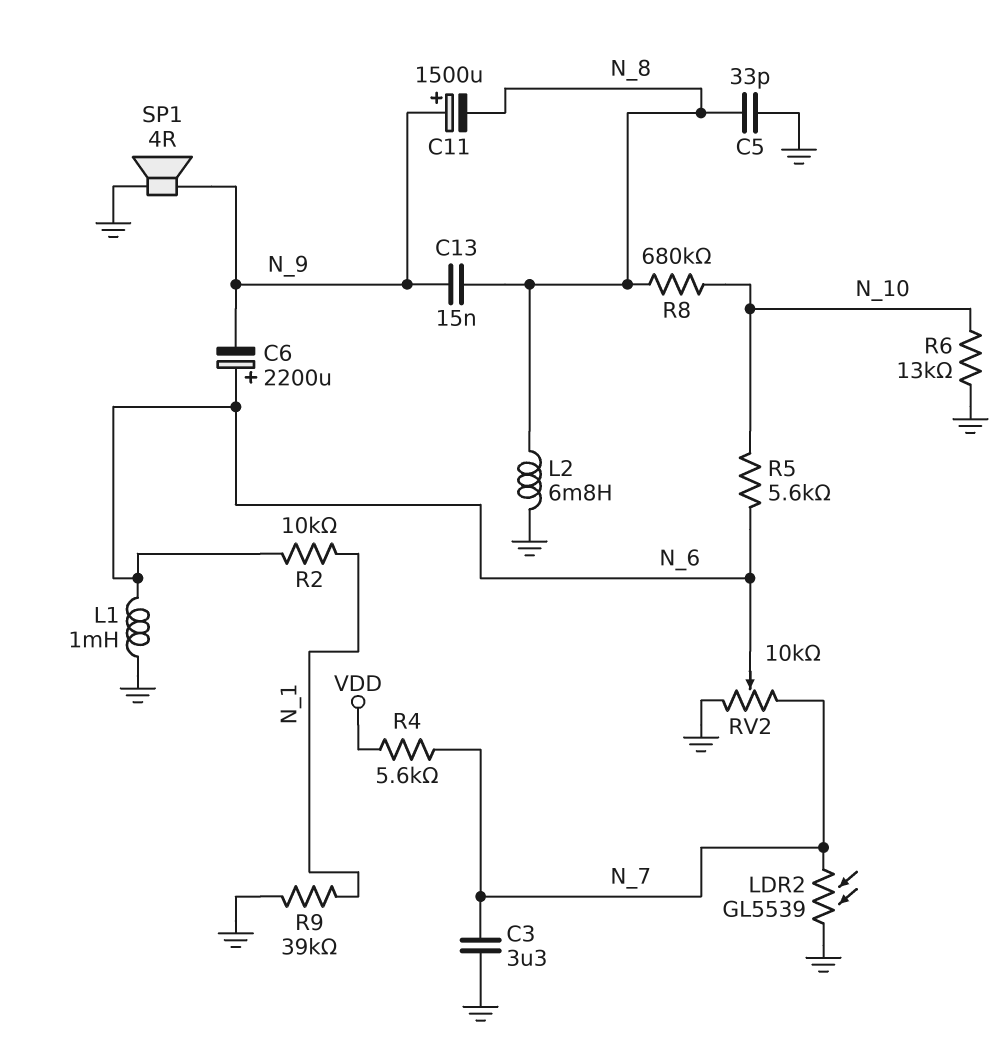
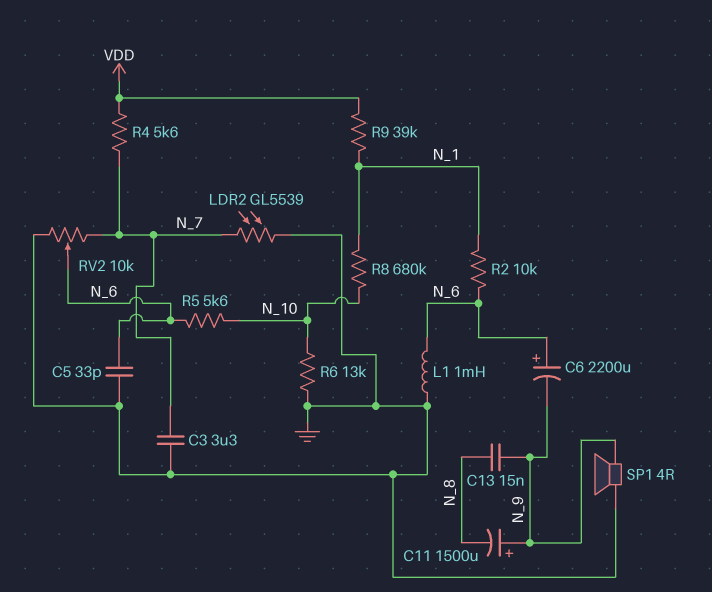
C5: 33pF (GND, N_8) -> 33pF (GND, N_6)
L2: 6.8mH (GND, N_8) -> none
R8: 680k (N_8, N_10) -> 680k (N_1, N_10)
R9: 39k (GND, N_1) -> 39k (N_1, VDD)

